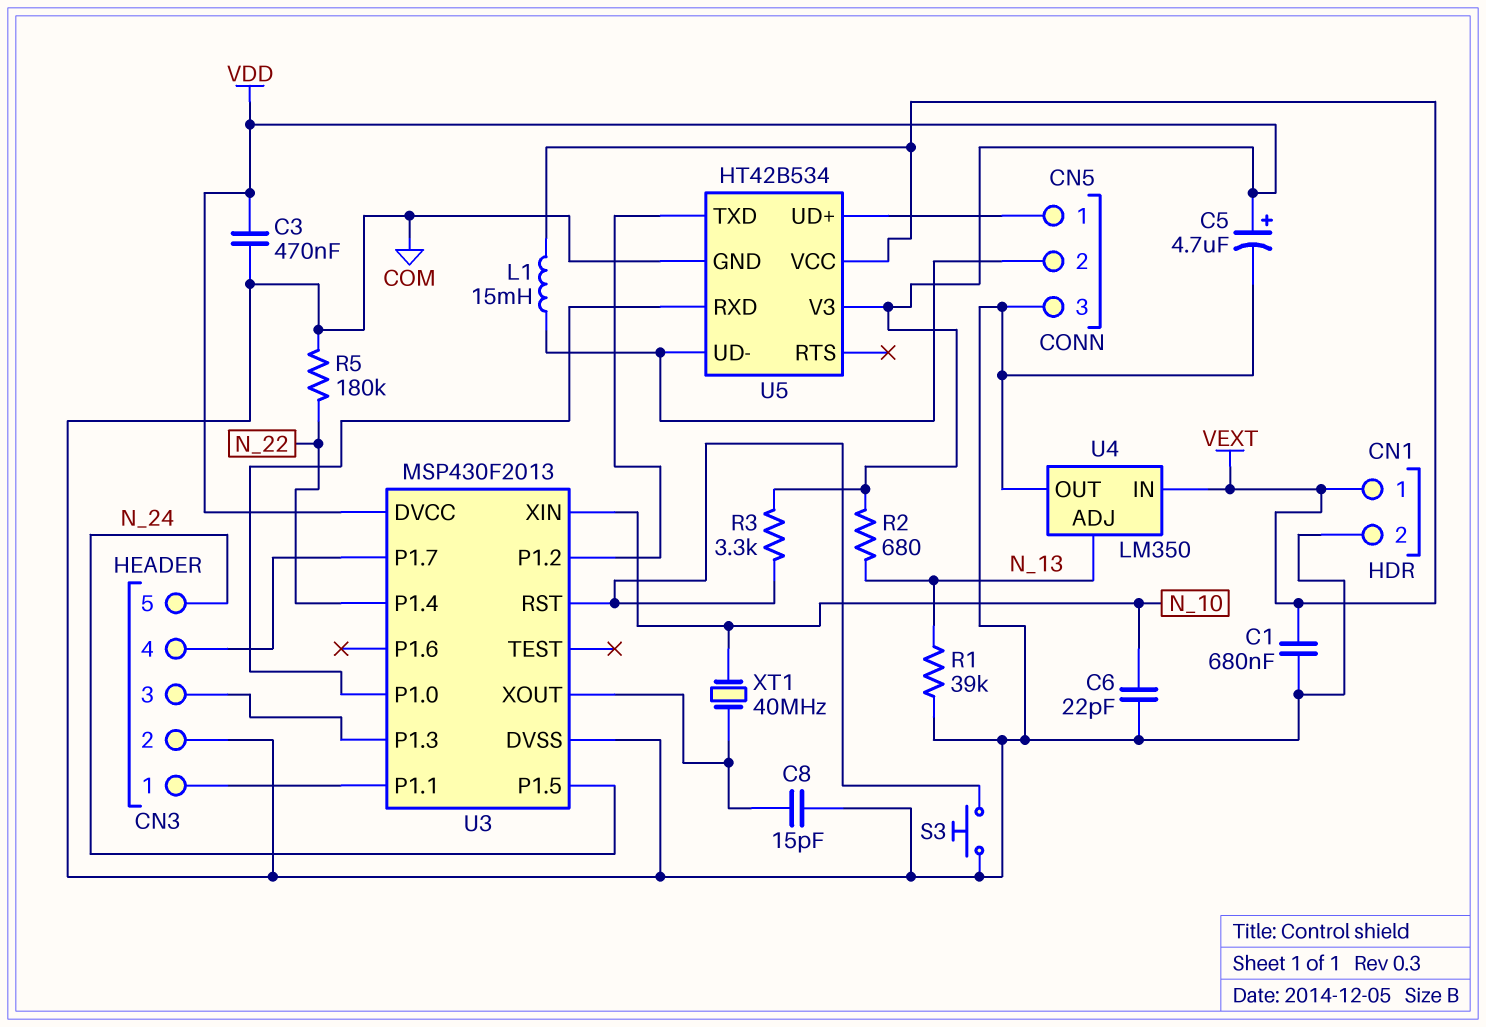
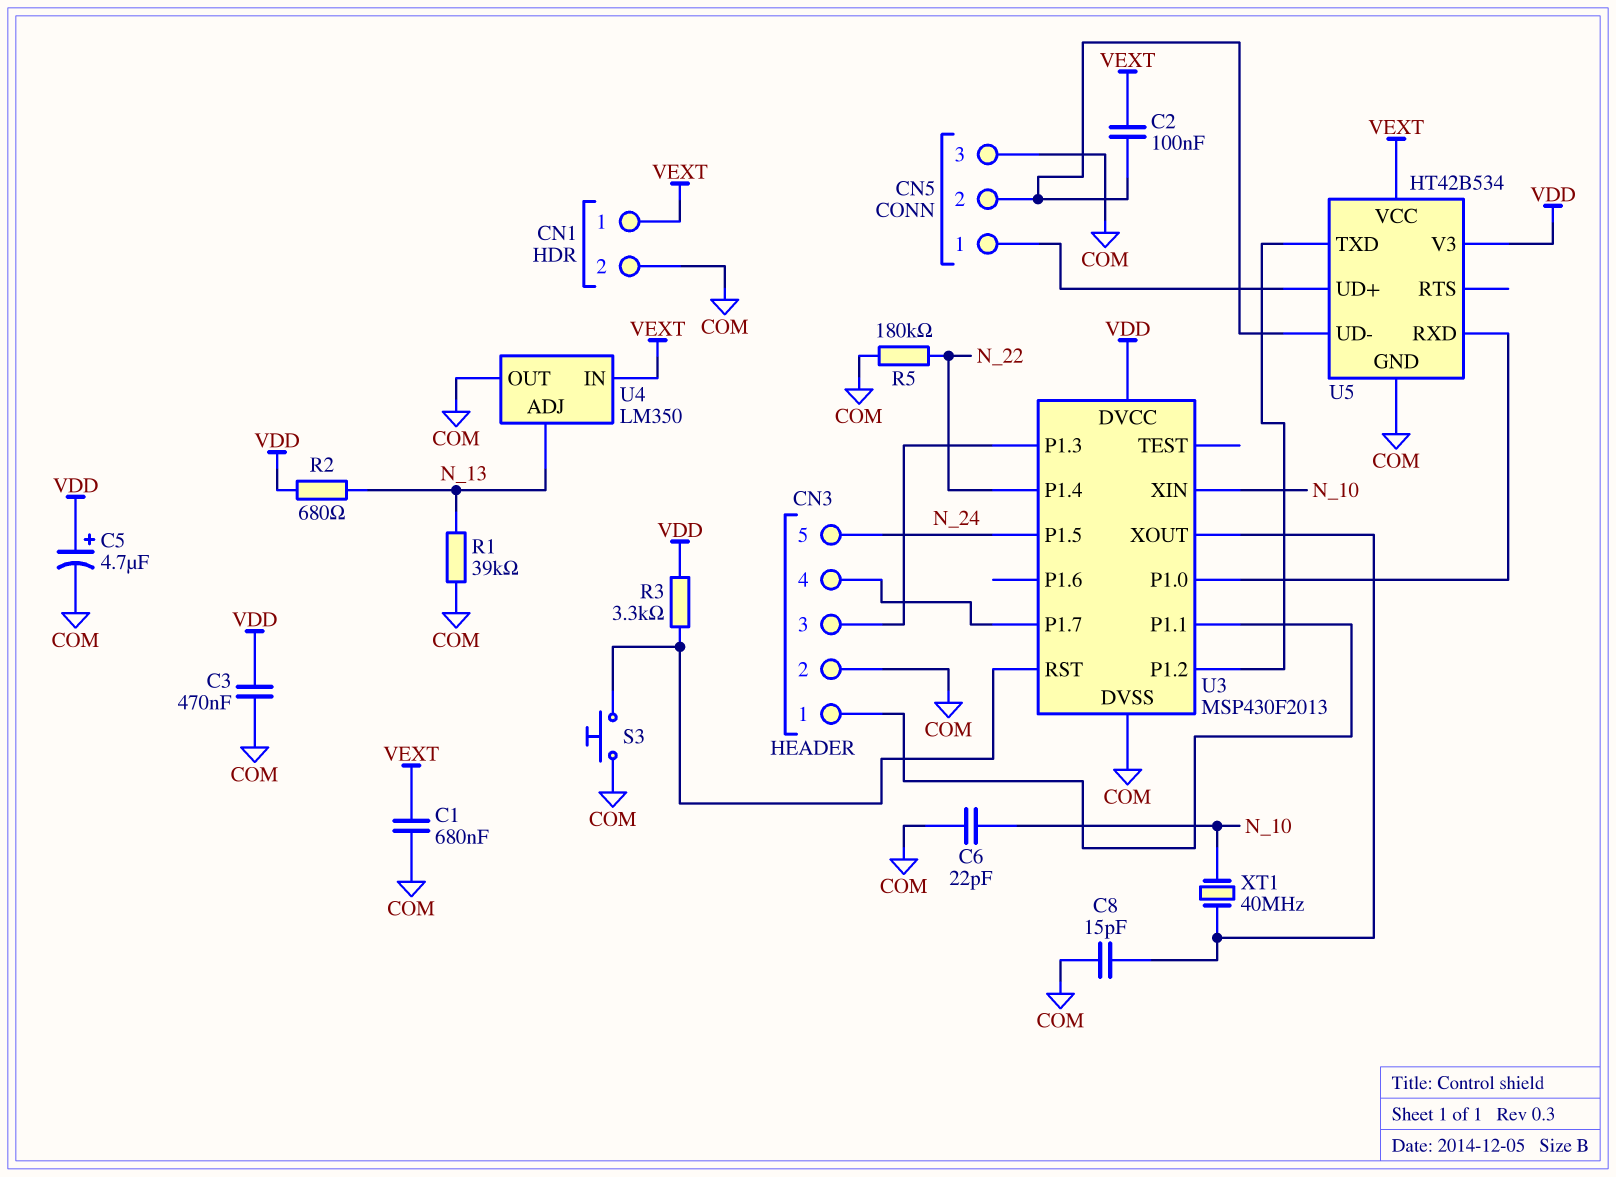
C2: none -> 100nF (CN5/2, VEXT)
L1: 15mH (CN5/2, VEXT) -> none

